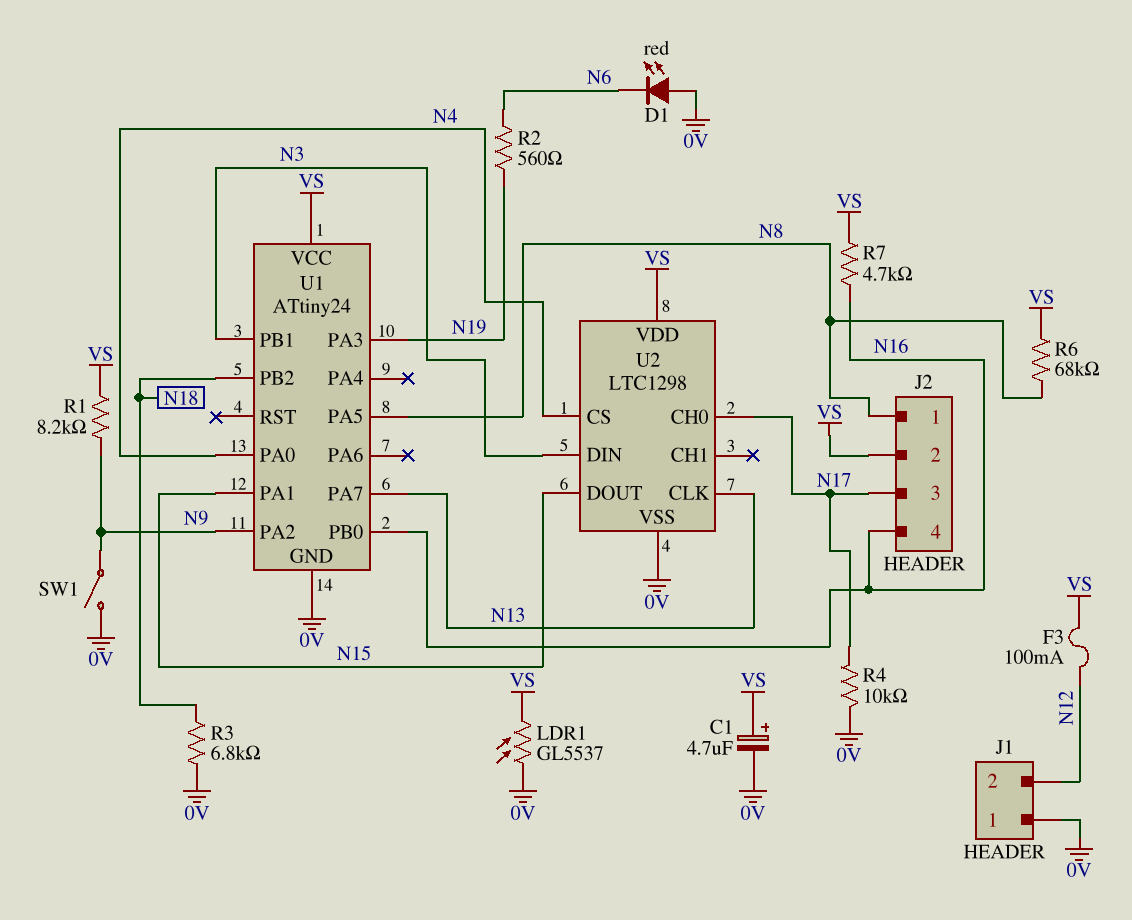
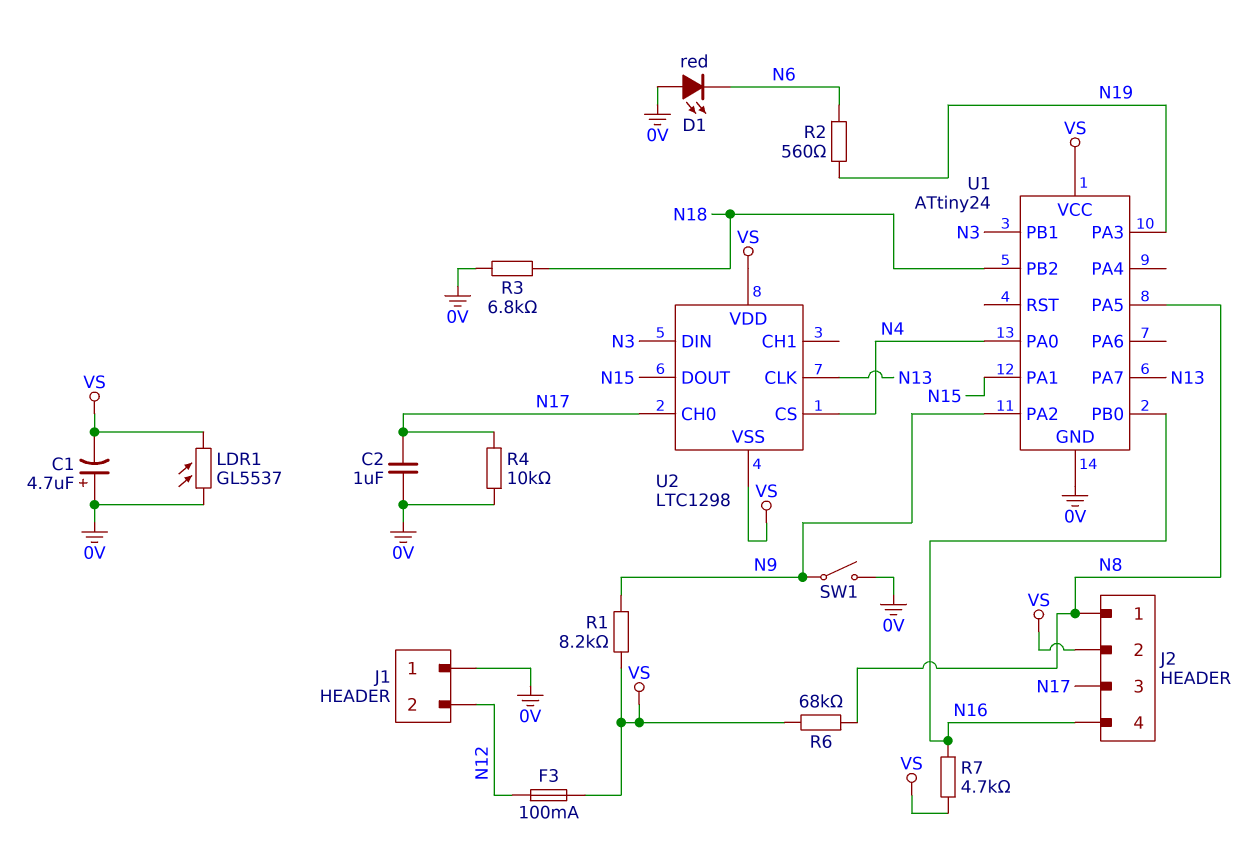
C1: 4.7uF (plus VS, minus 0V) -> 4.7uF (plus 0V, minus VS)
C2: none -> 1uF (0V, N17)
U2 pin VSS: 0V -> VS

